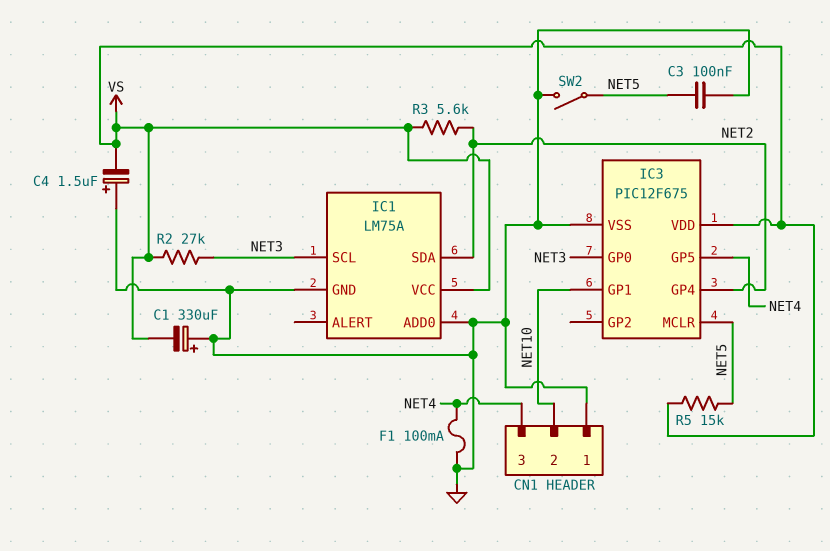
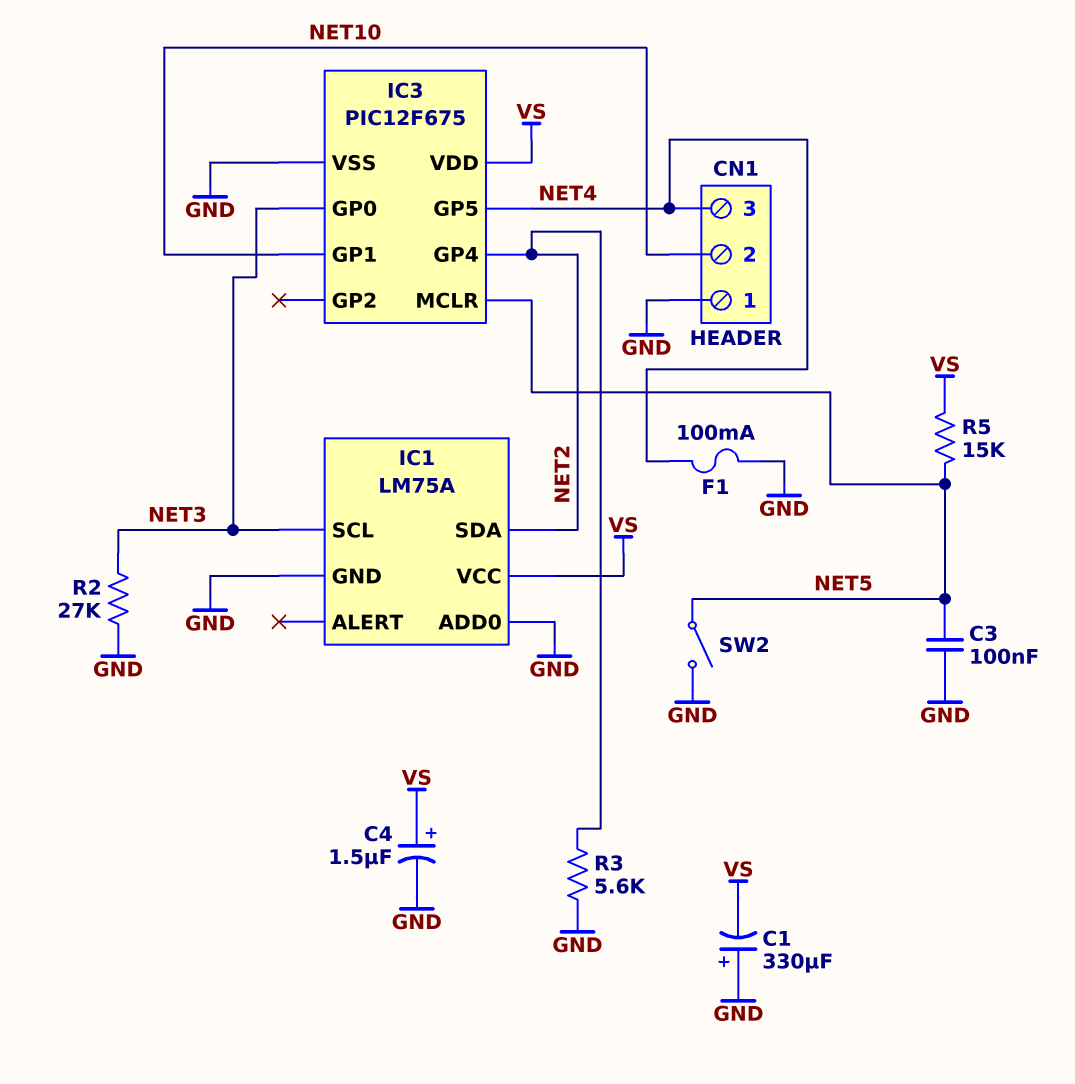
C4: 1.5uF (plus GND, minus VS) -> 1.5uF (plus VS, minus GND)
R2: 27k (NET3, VS) -> 27k (GND, NET3)
R3: 5.6k (NET2, VS) -> 5.6k (GND, NET2)

